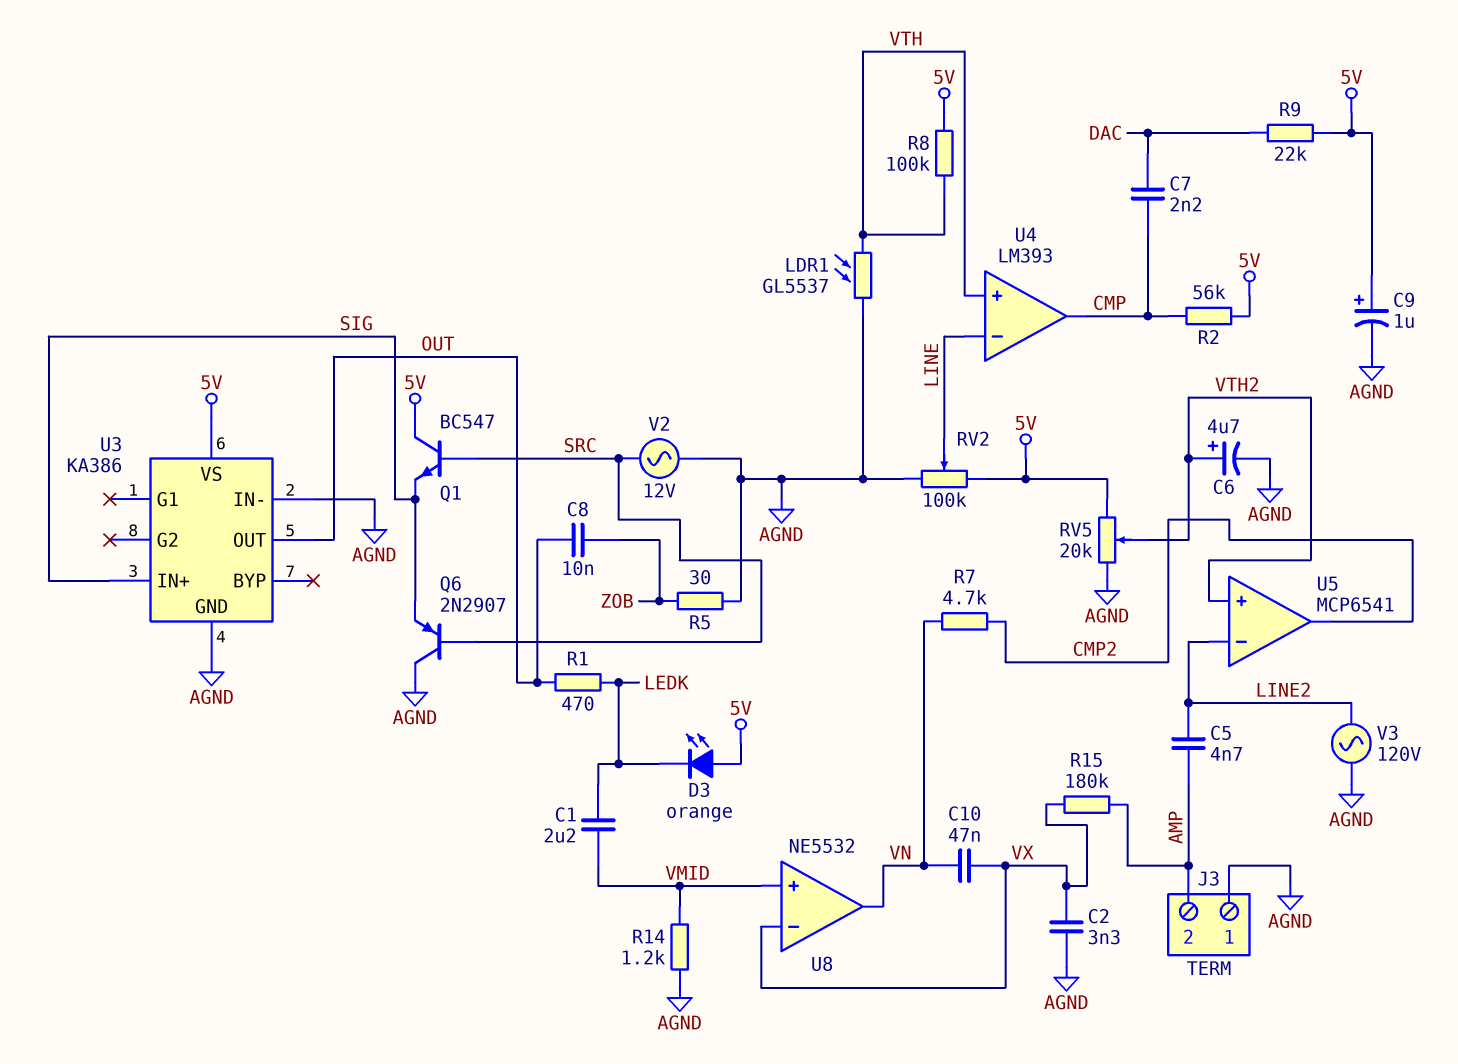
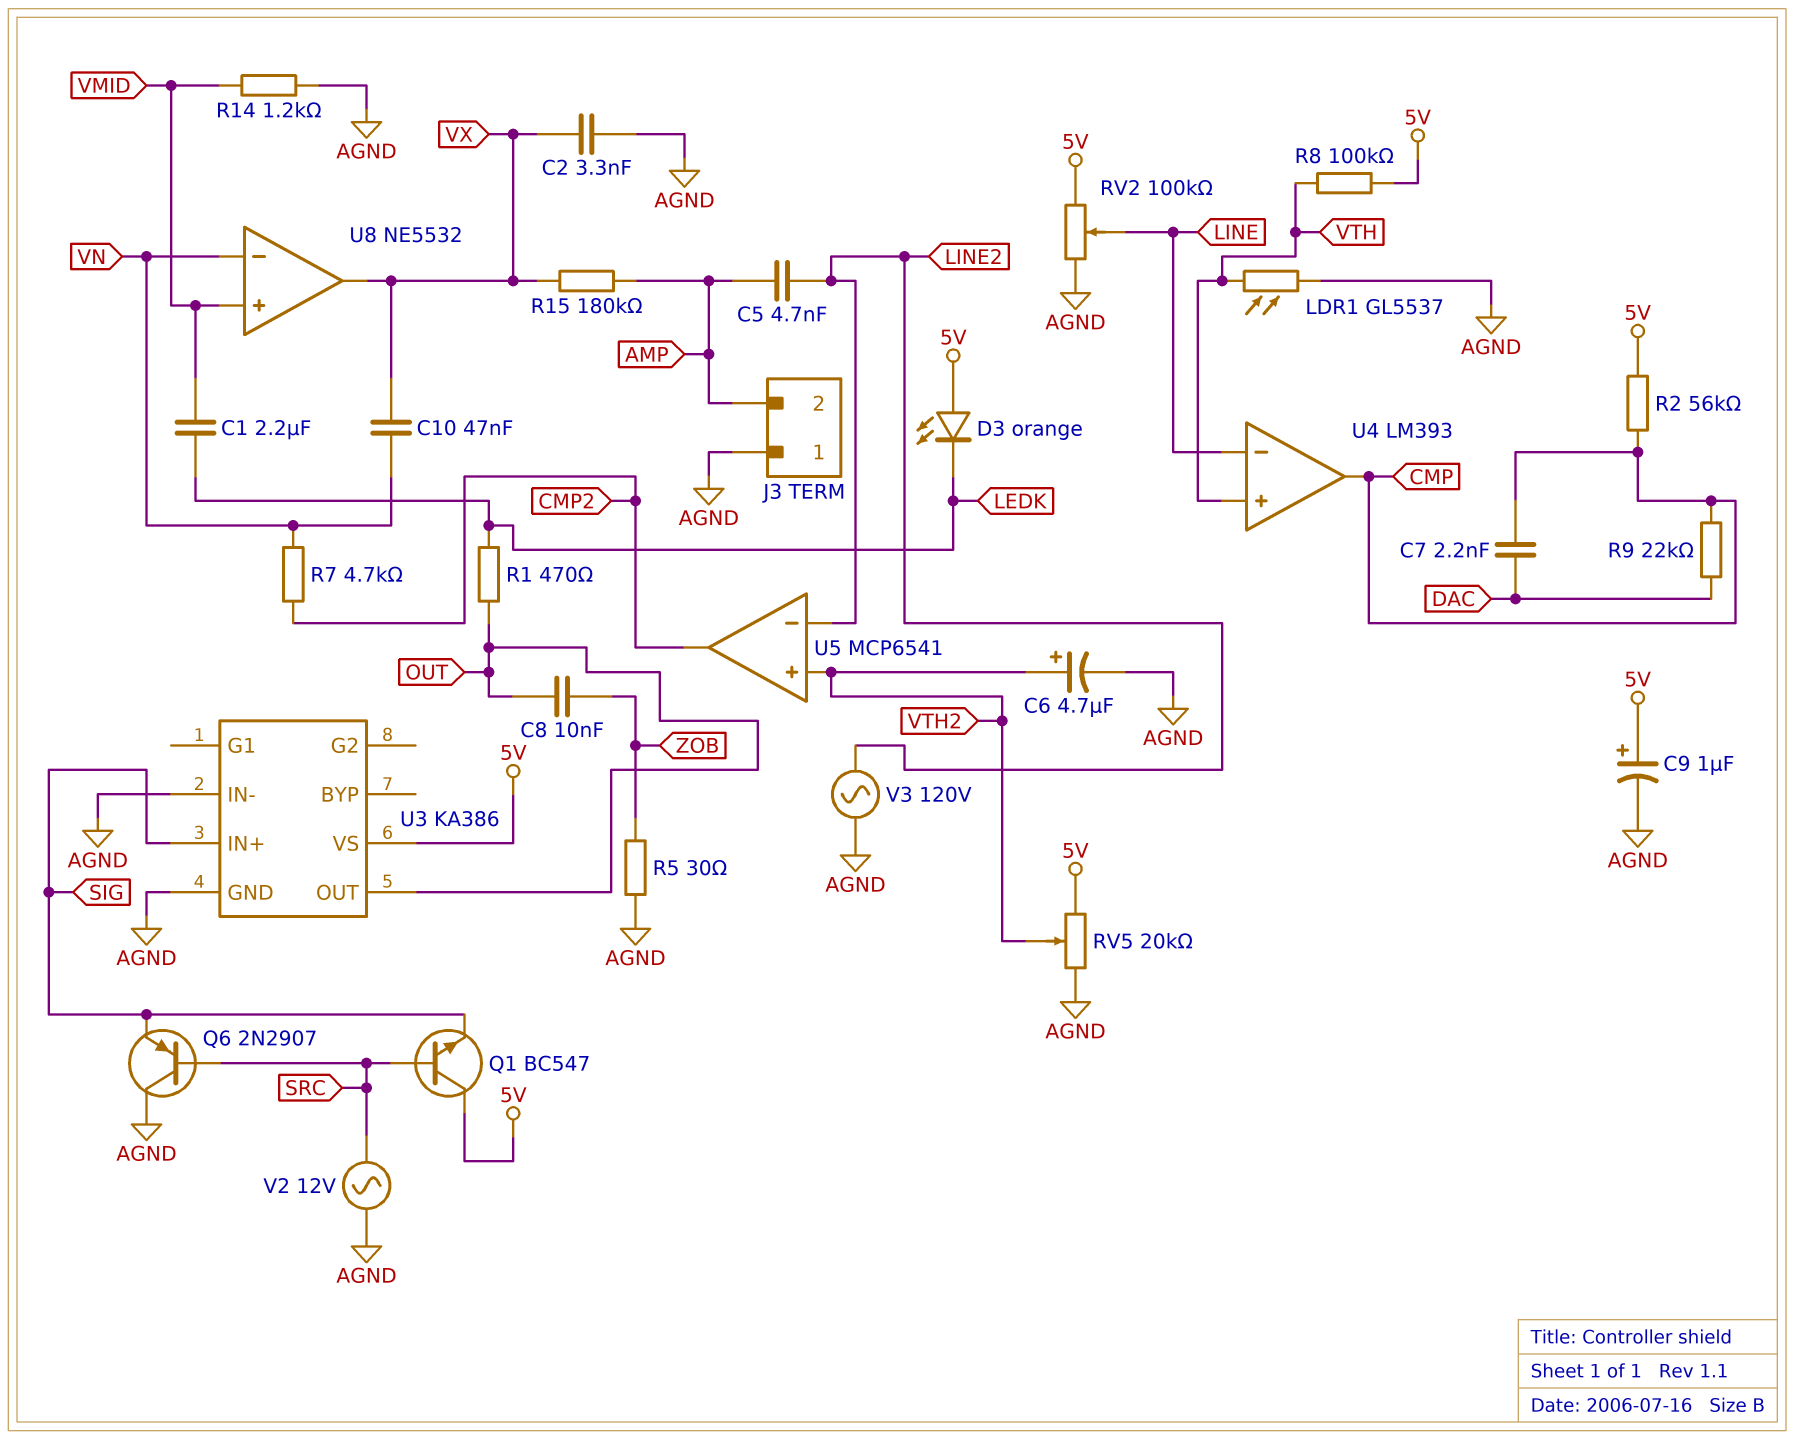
R9: 22k (5V, DAC) -> 22k (CMP, DAC)
U8 pin in-: VX -> VN
U8 pin out: VN -> VX

